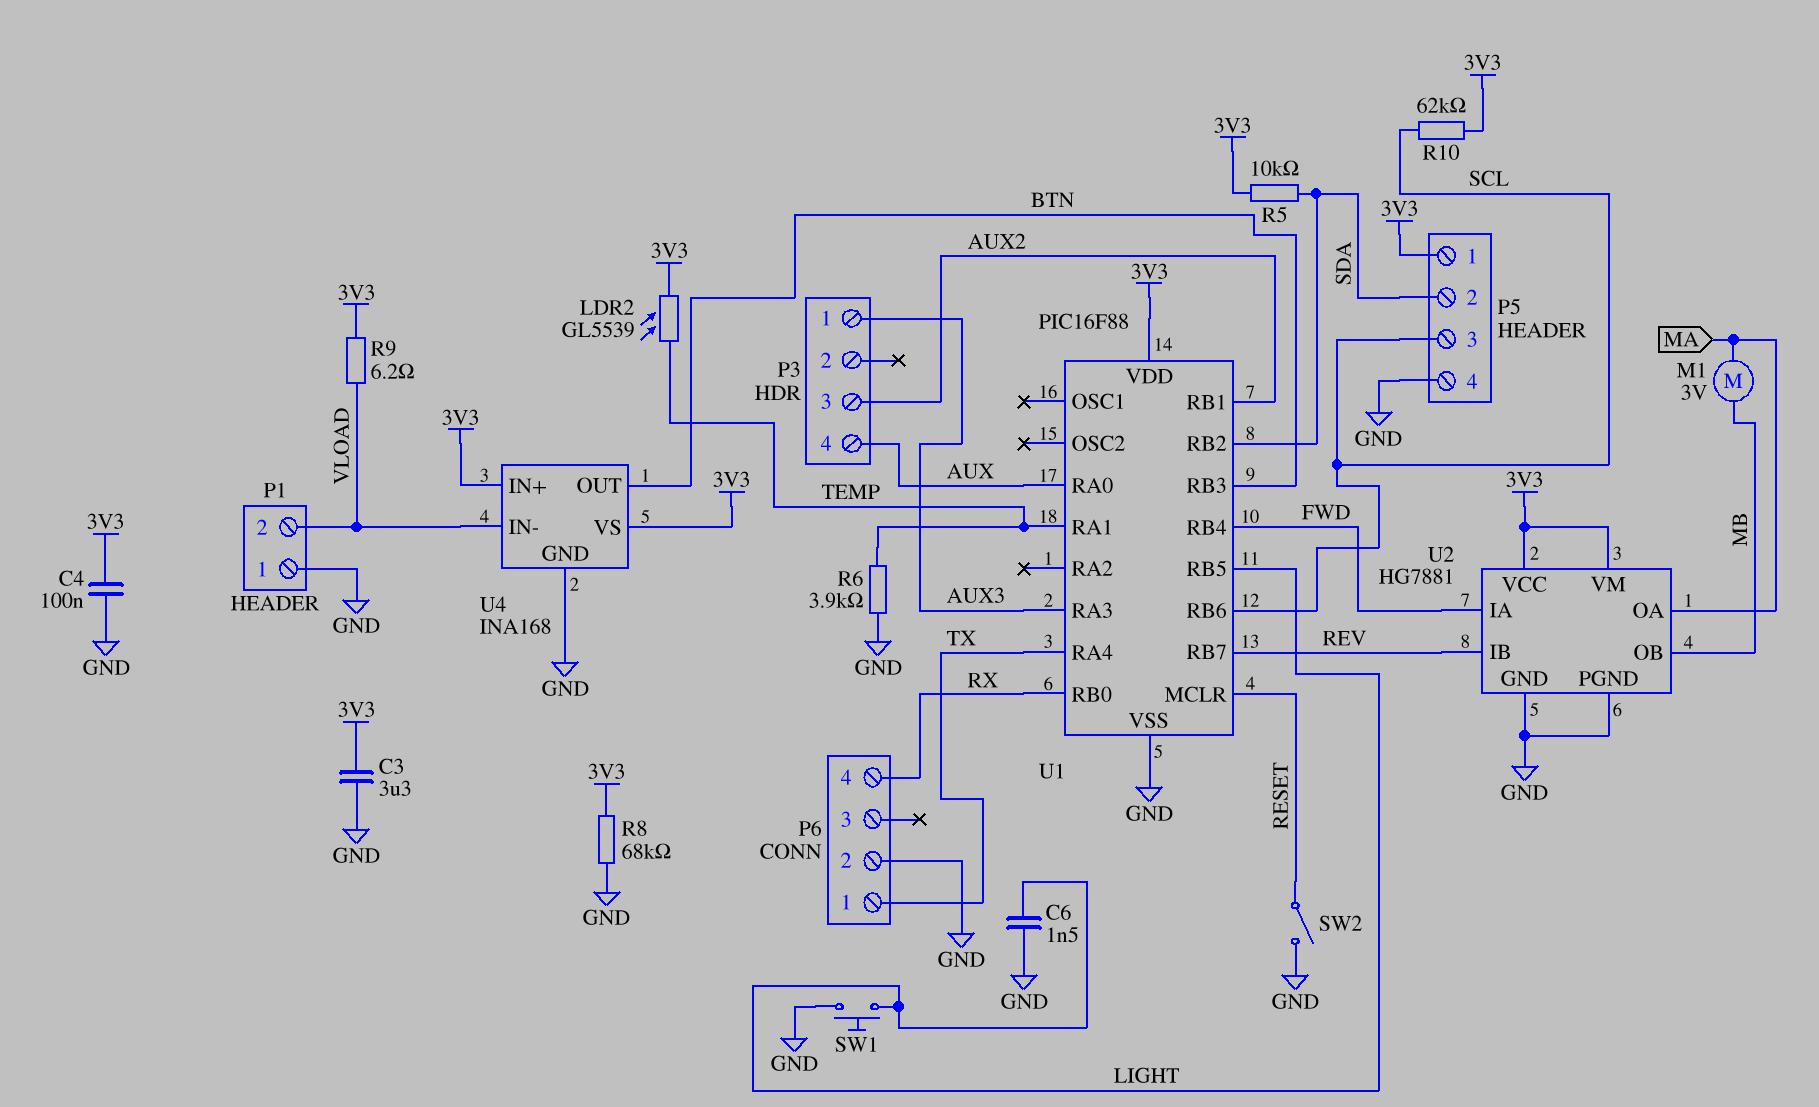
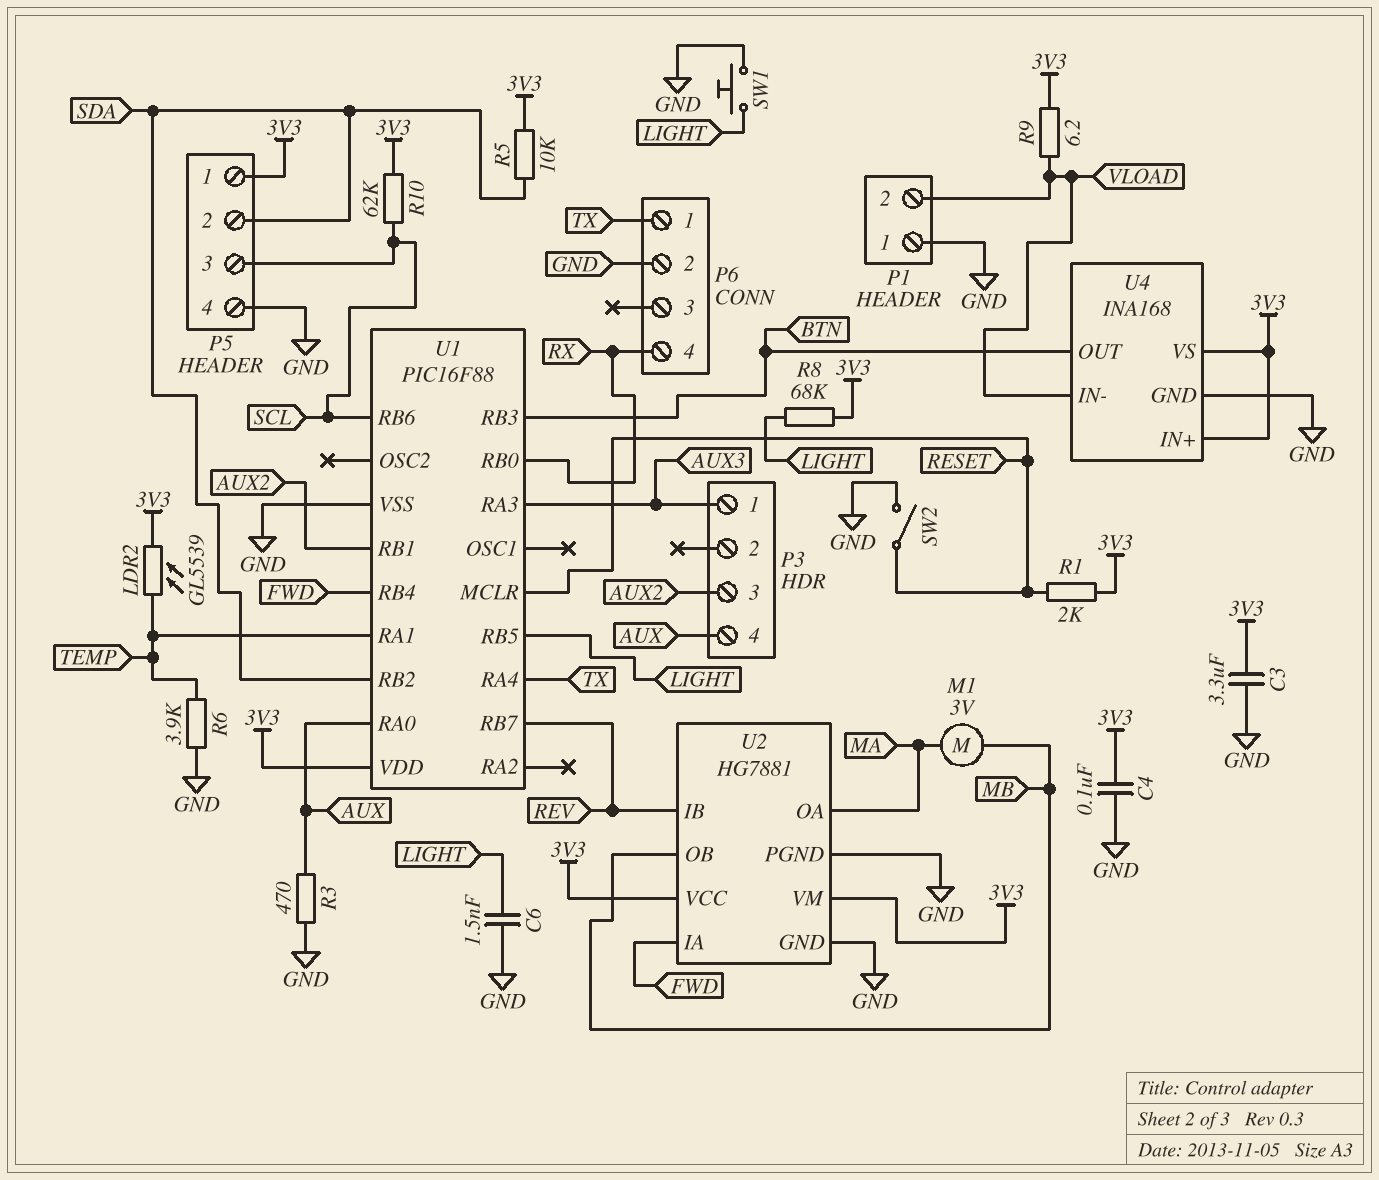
R1: none -> 2k (3V3, RESET)
R3: none -> 470 (AUX, GND)
R8: 68k (3V3, GND) -> 68k (3V3, LIGHT)

